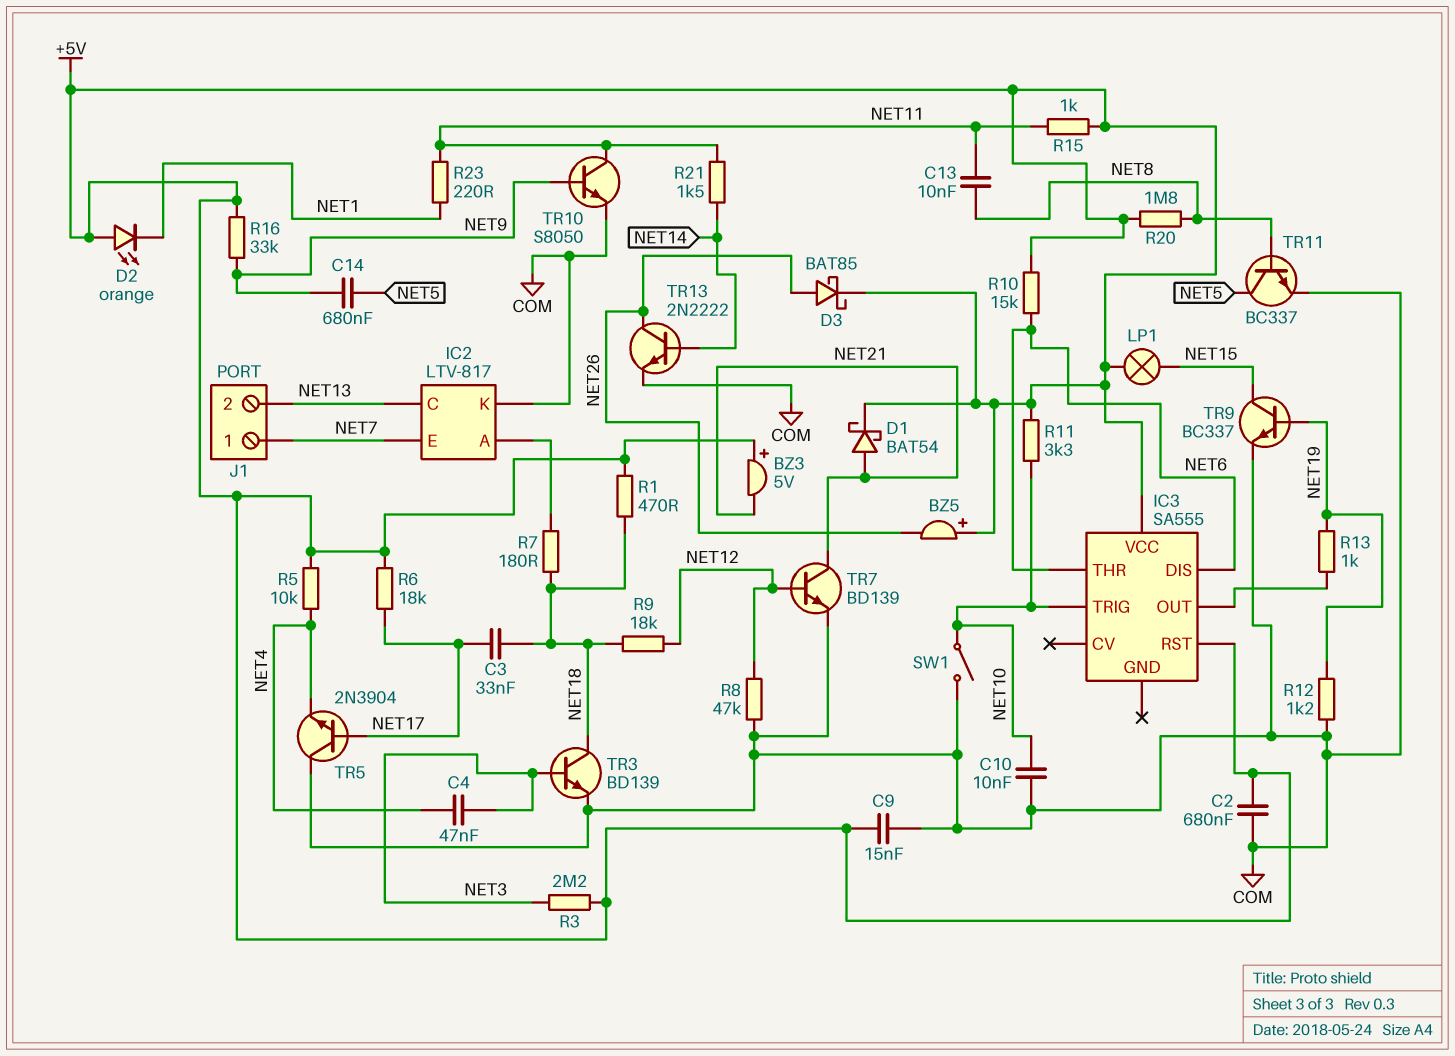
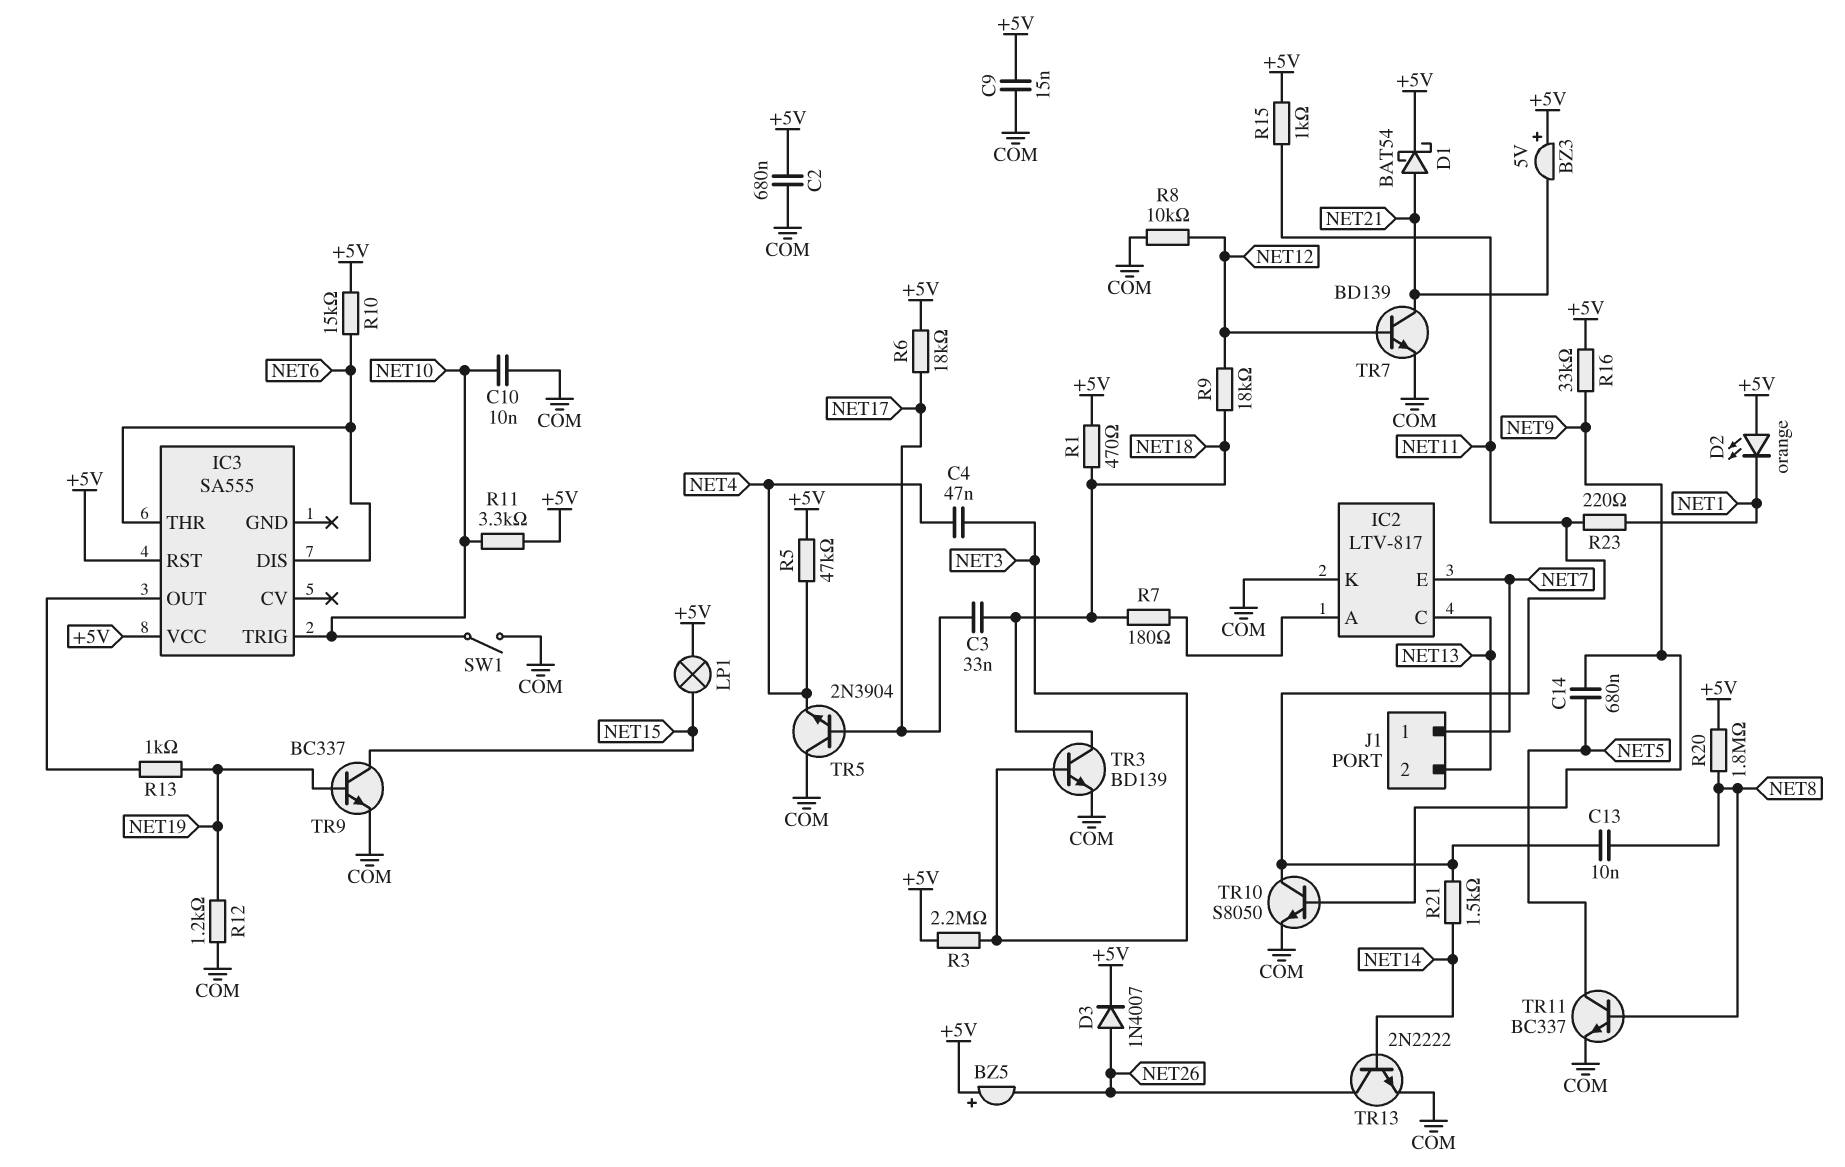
D3: schottky BAT85 (A NET26, K +5V) -> diode 1N4007 (A NET26, K +5V)
R5: 10k (+5V, NET4) -> 47k (+5V, NET4)
R8: 47k (COM, NET12) -> 10k (COM, NET12)

